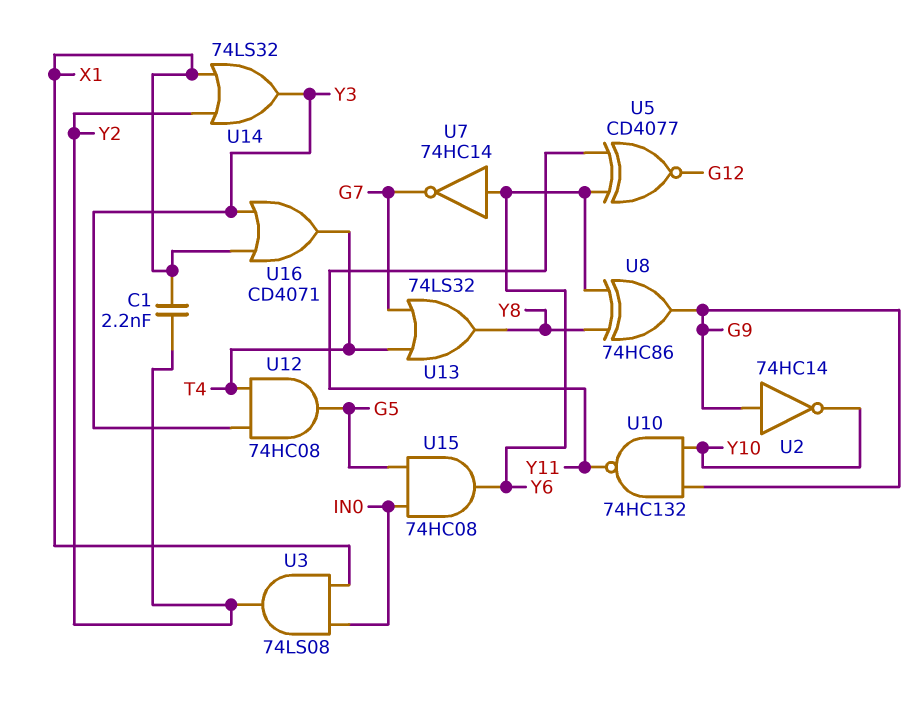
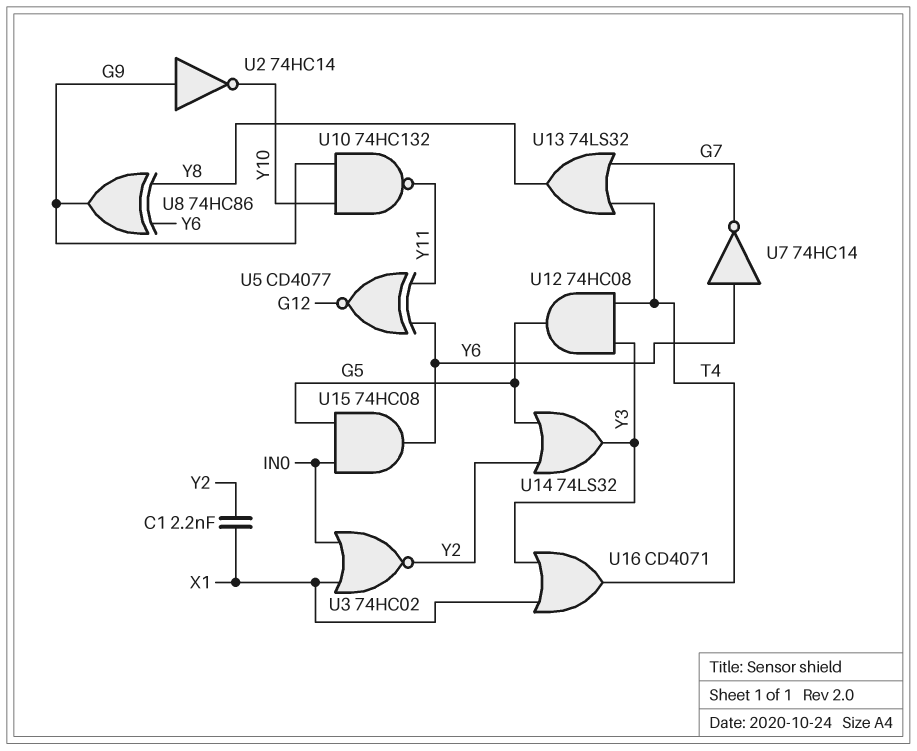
U3: AND 74LS08 (in IN0, in X1, out Y2) -> NOR 74HC02 (in IN0, in X1, out Y2)
U14: OR 74LS32 (in X1, in Y2, out Y3) -> OR 74LS32 (in G5, in Y2, out Y3)

